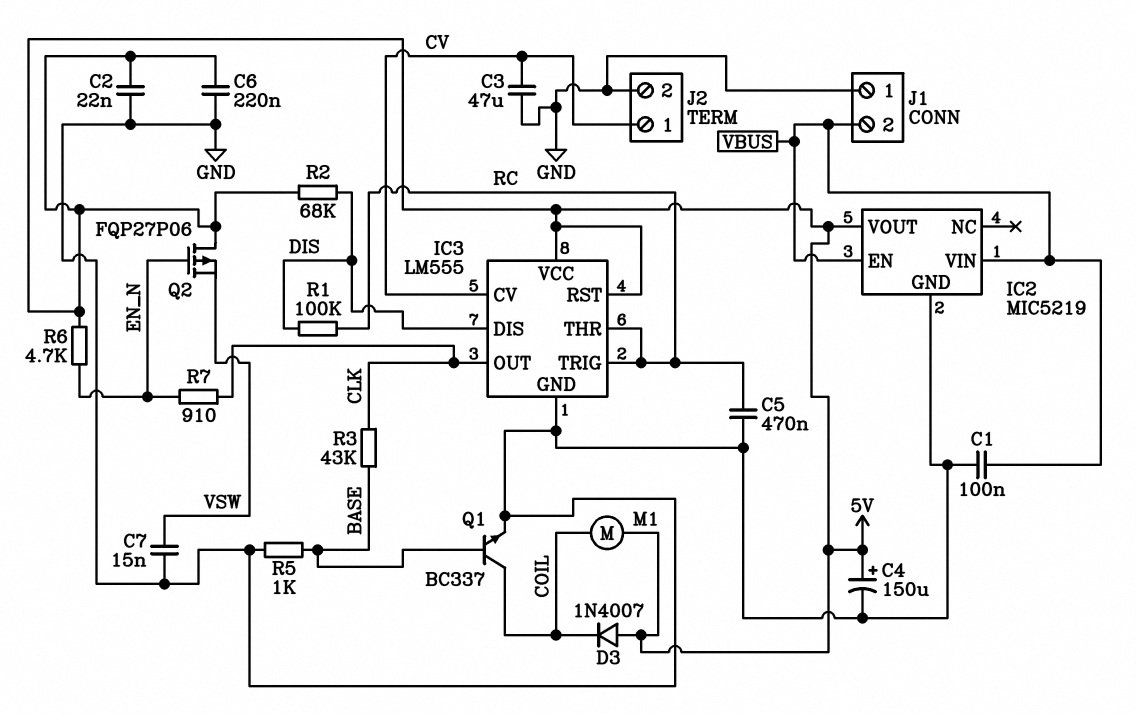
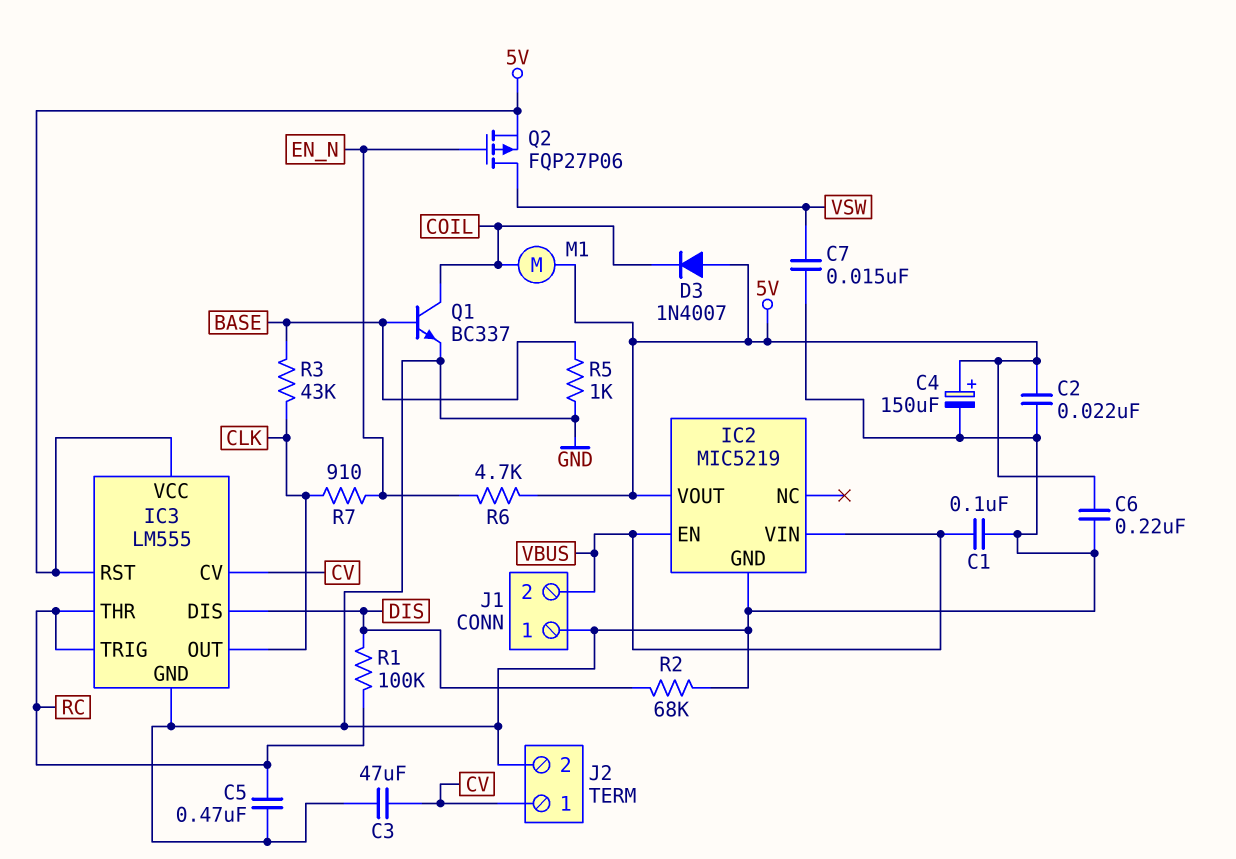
Q2: PMOS FQP27P06 (G EN_N, D 5V, S VSW) -> PMOS FQP27P06 (G EN_N, D VSW, S 5V)
R2: 68k (5V, DIS) -> 68k (DIS, GND)

